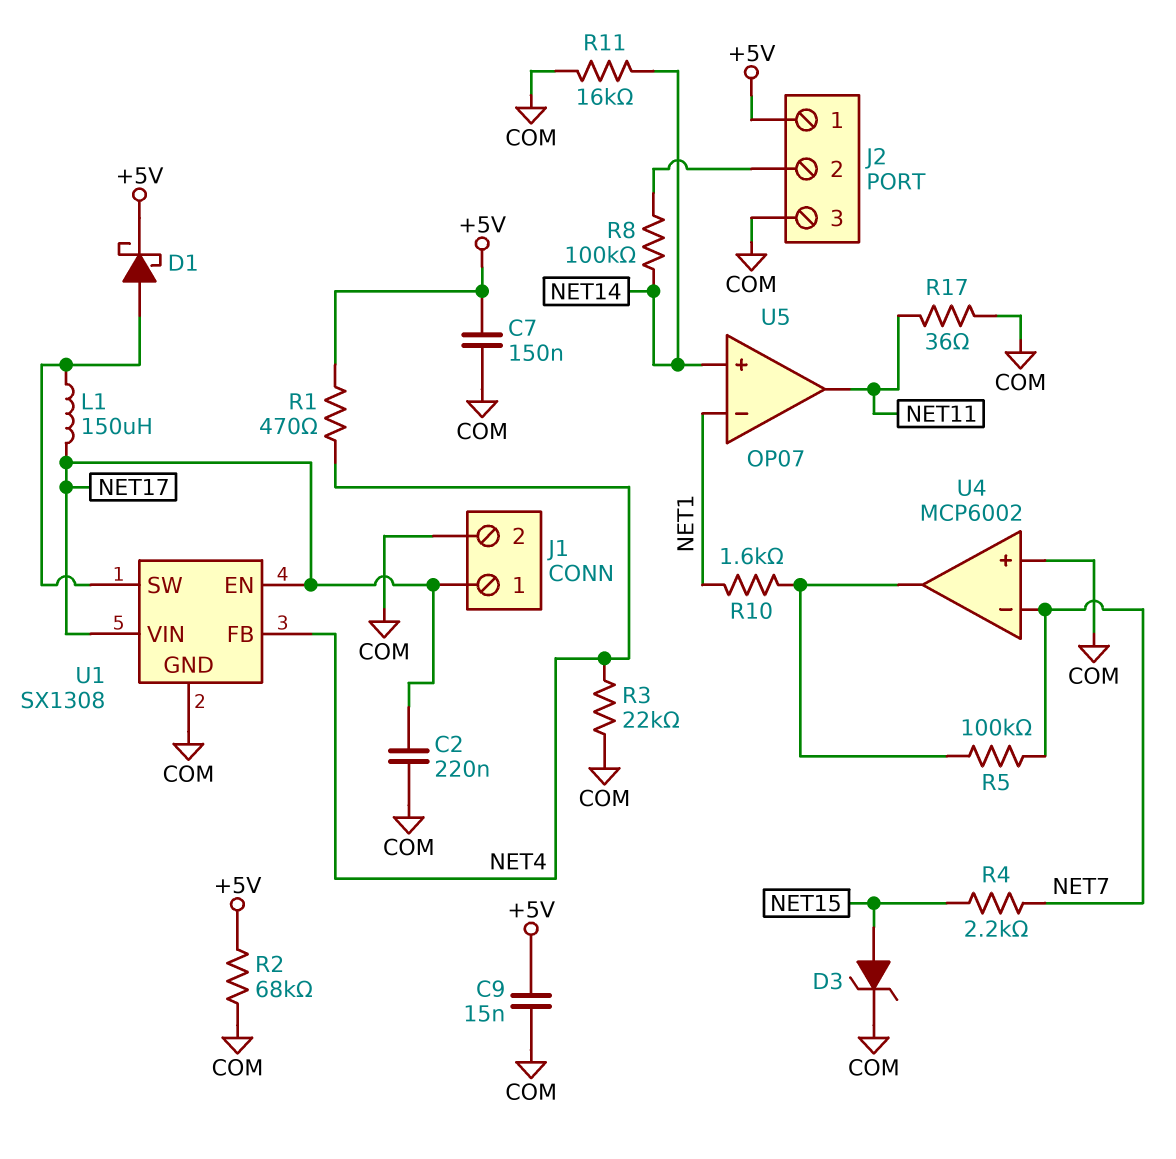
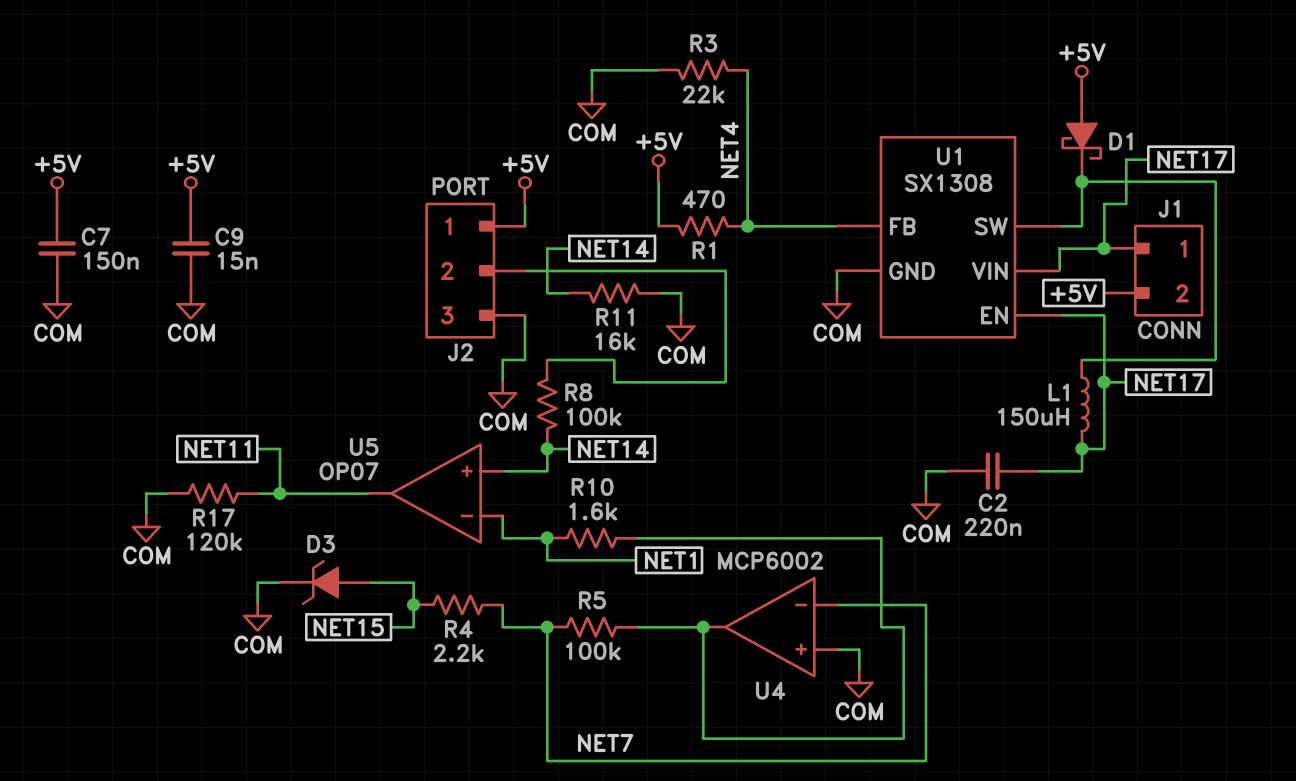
D1: schottky (A U1/SW, K +5V) -> schottky (A +5V, K U1/SW)
J1 pin 2: COM -> +5V
R2: 68k (+5V, COM) -> none
R17: 36 (COM, NET11) -> 120k (COM, NET11)

